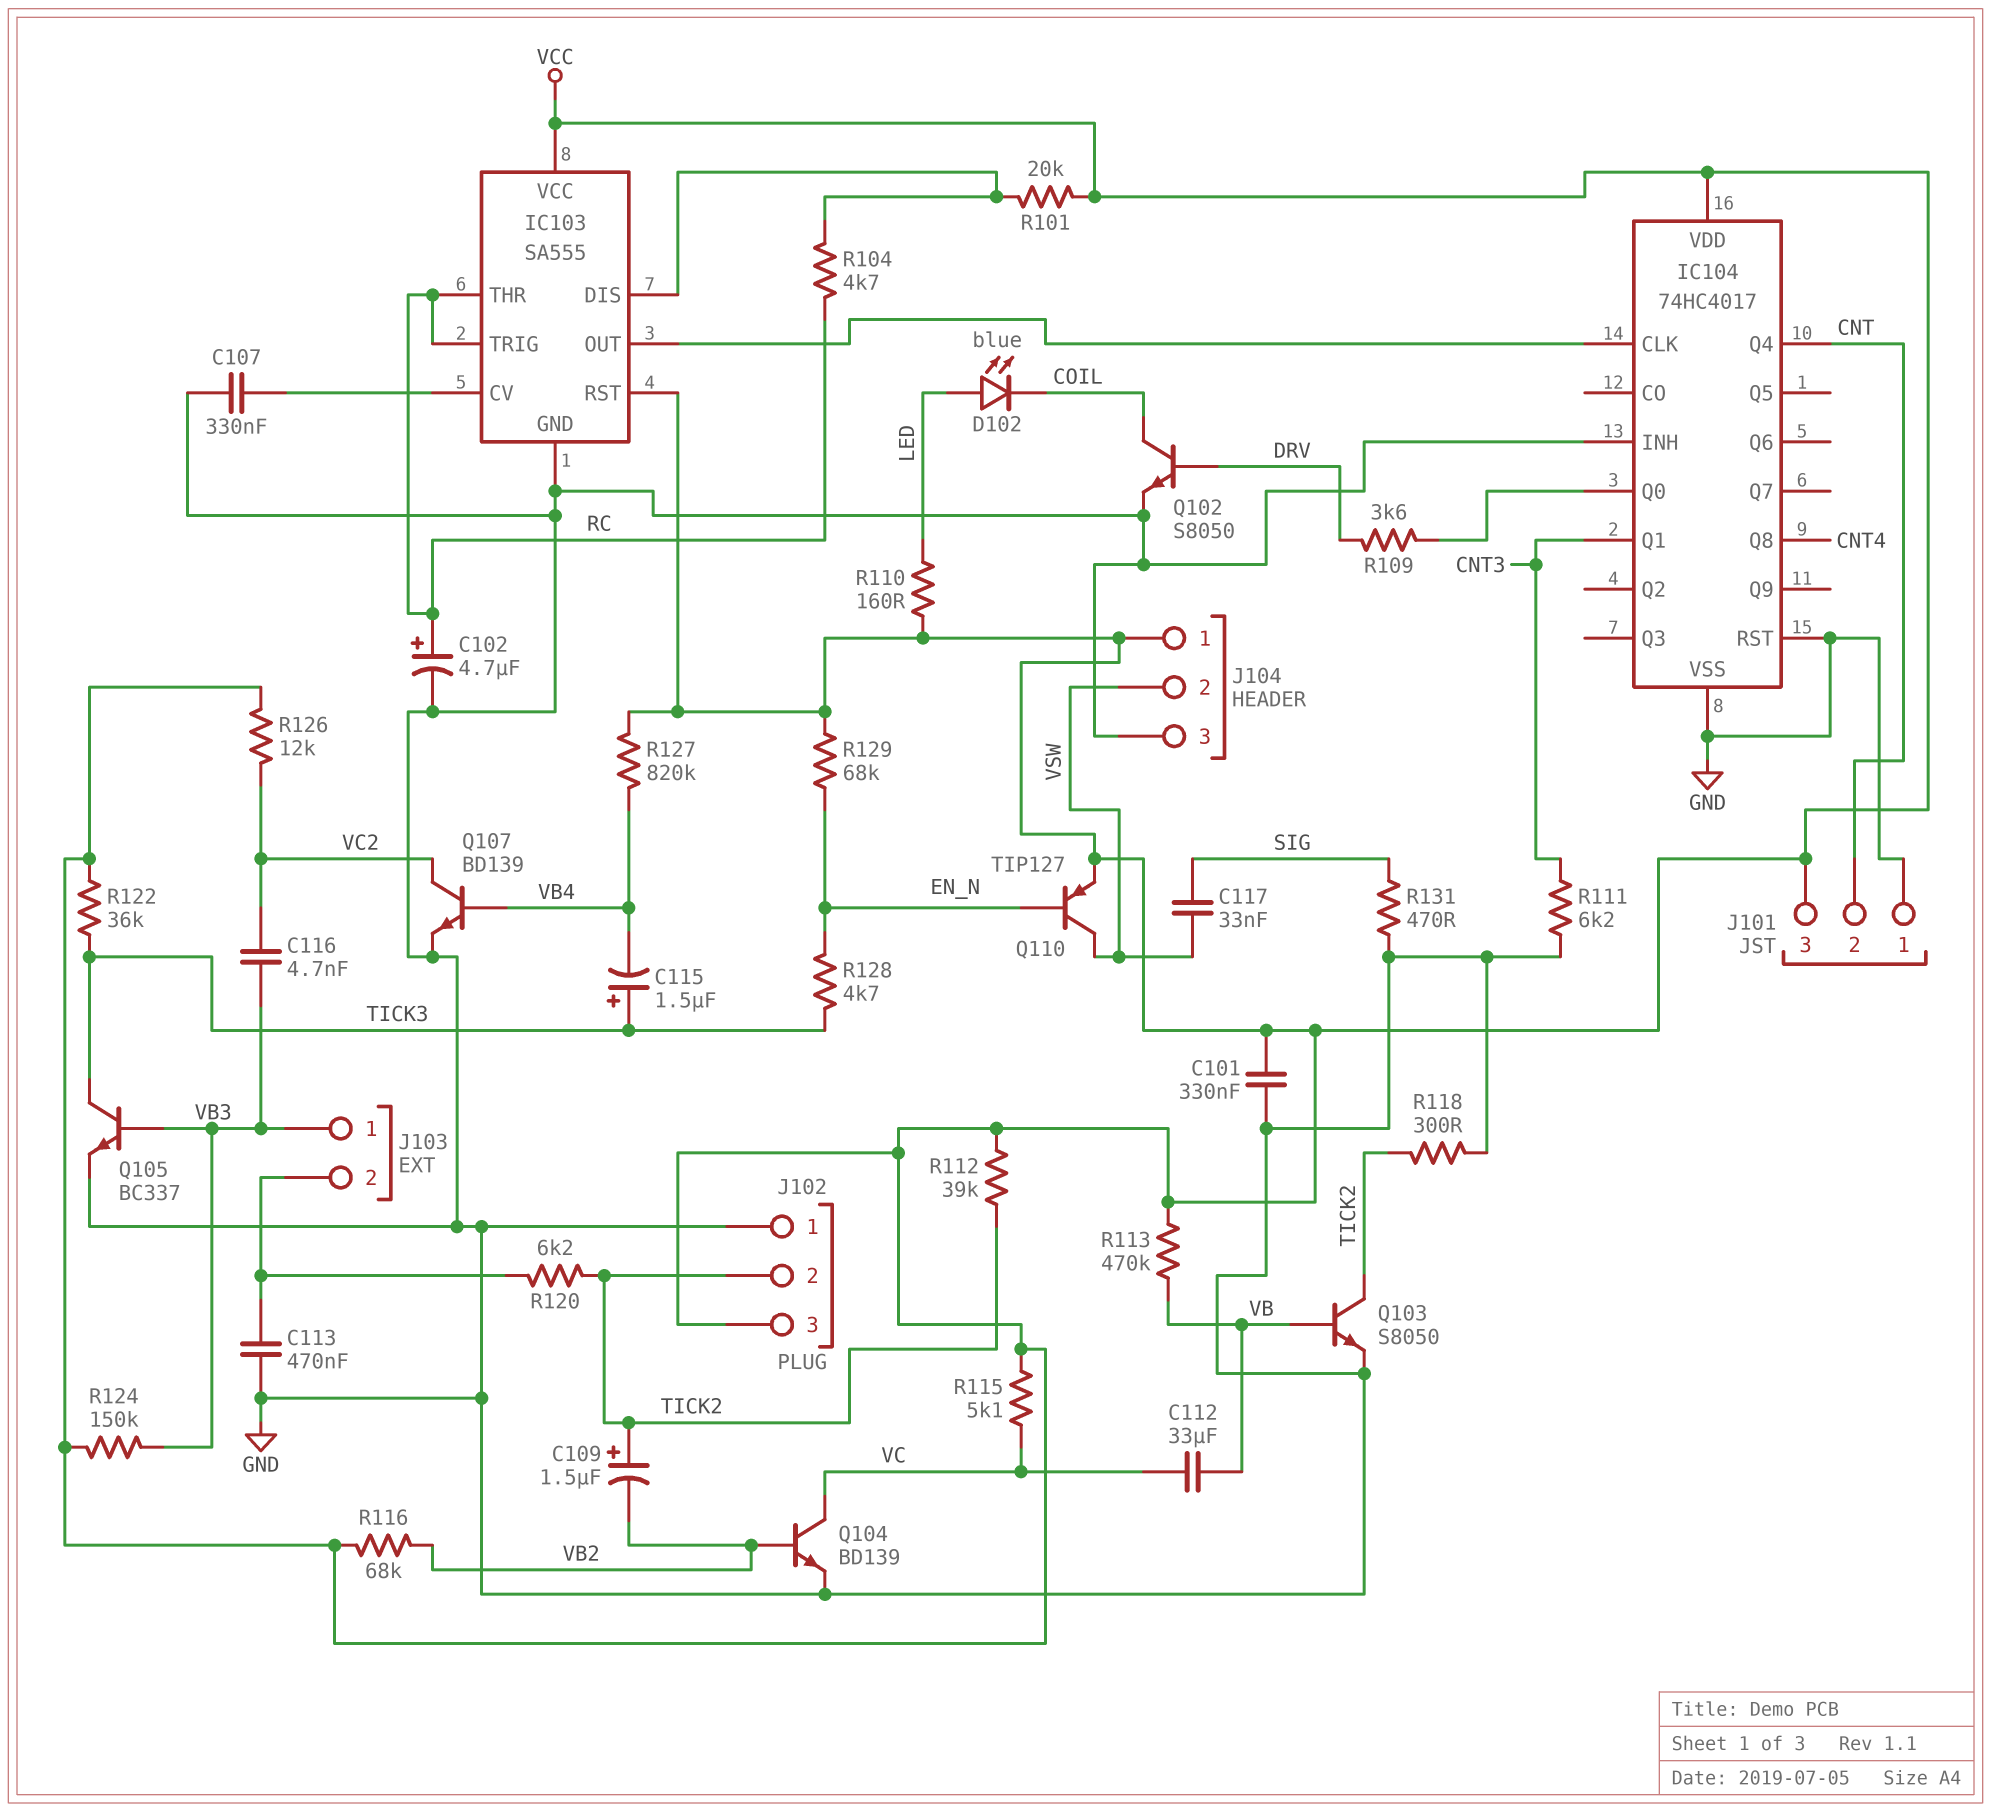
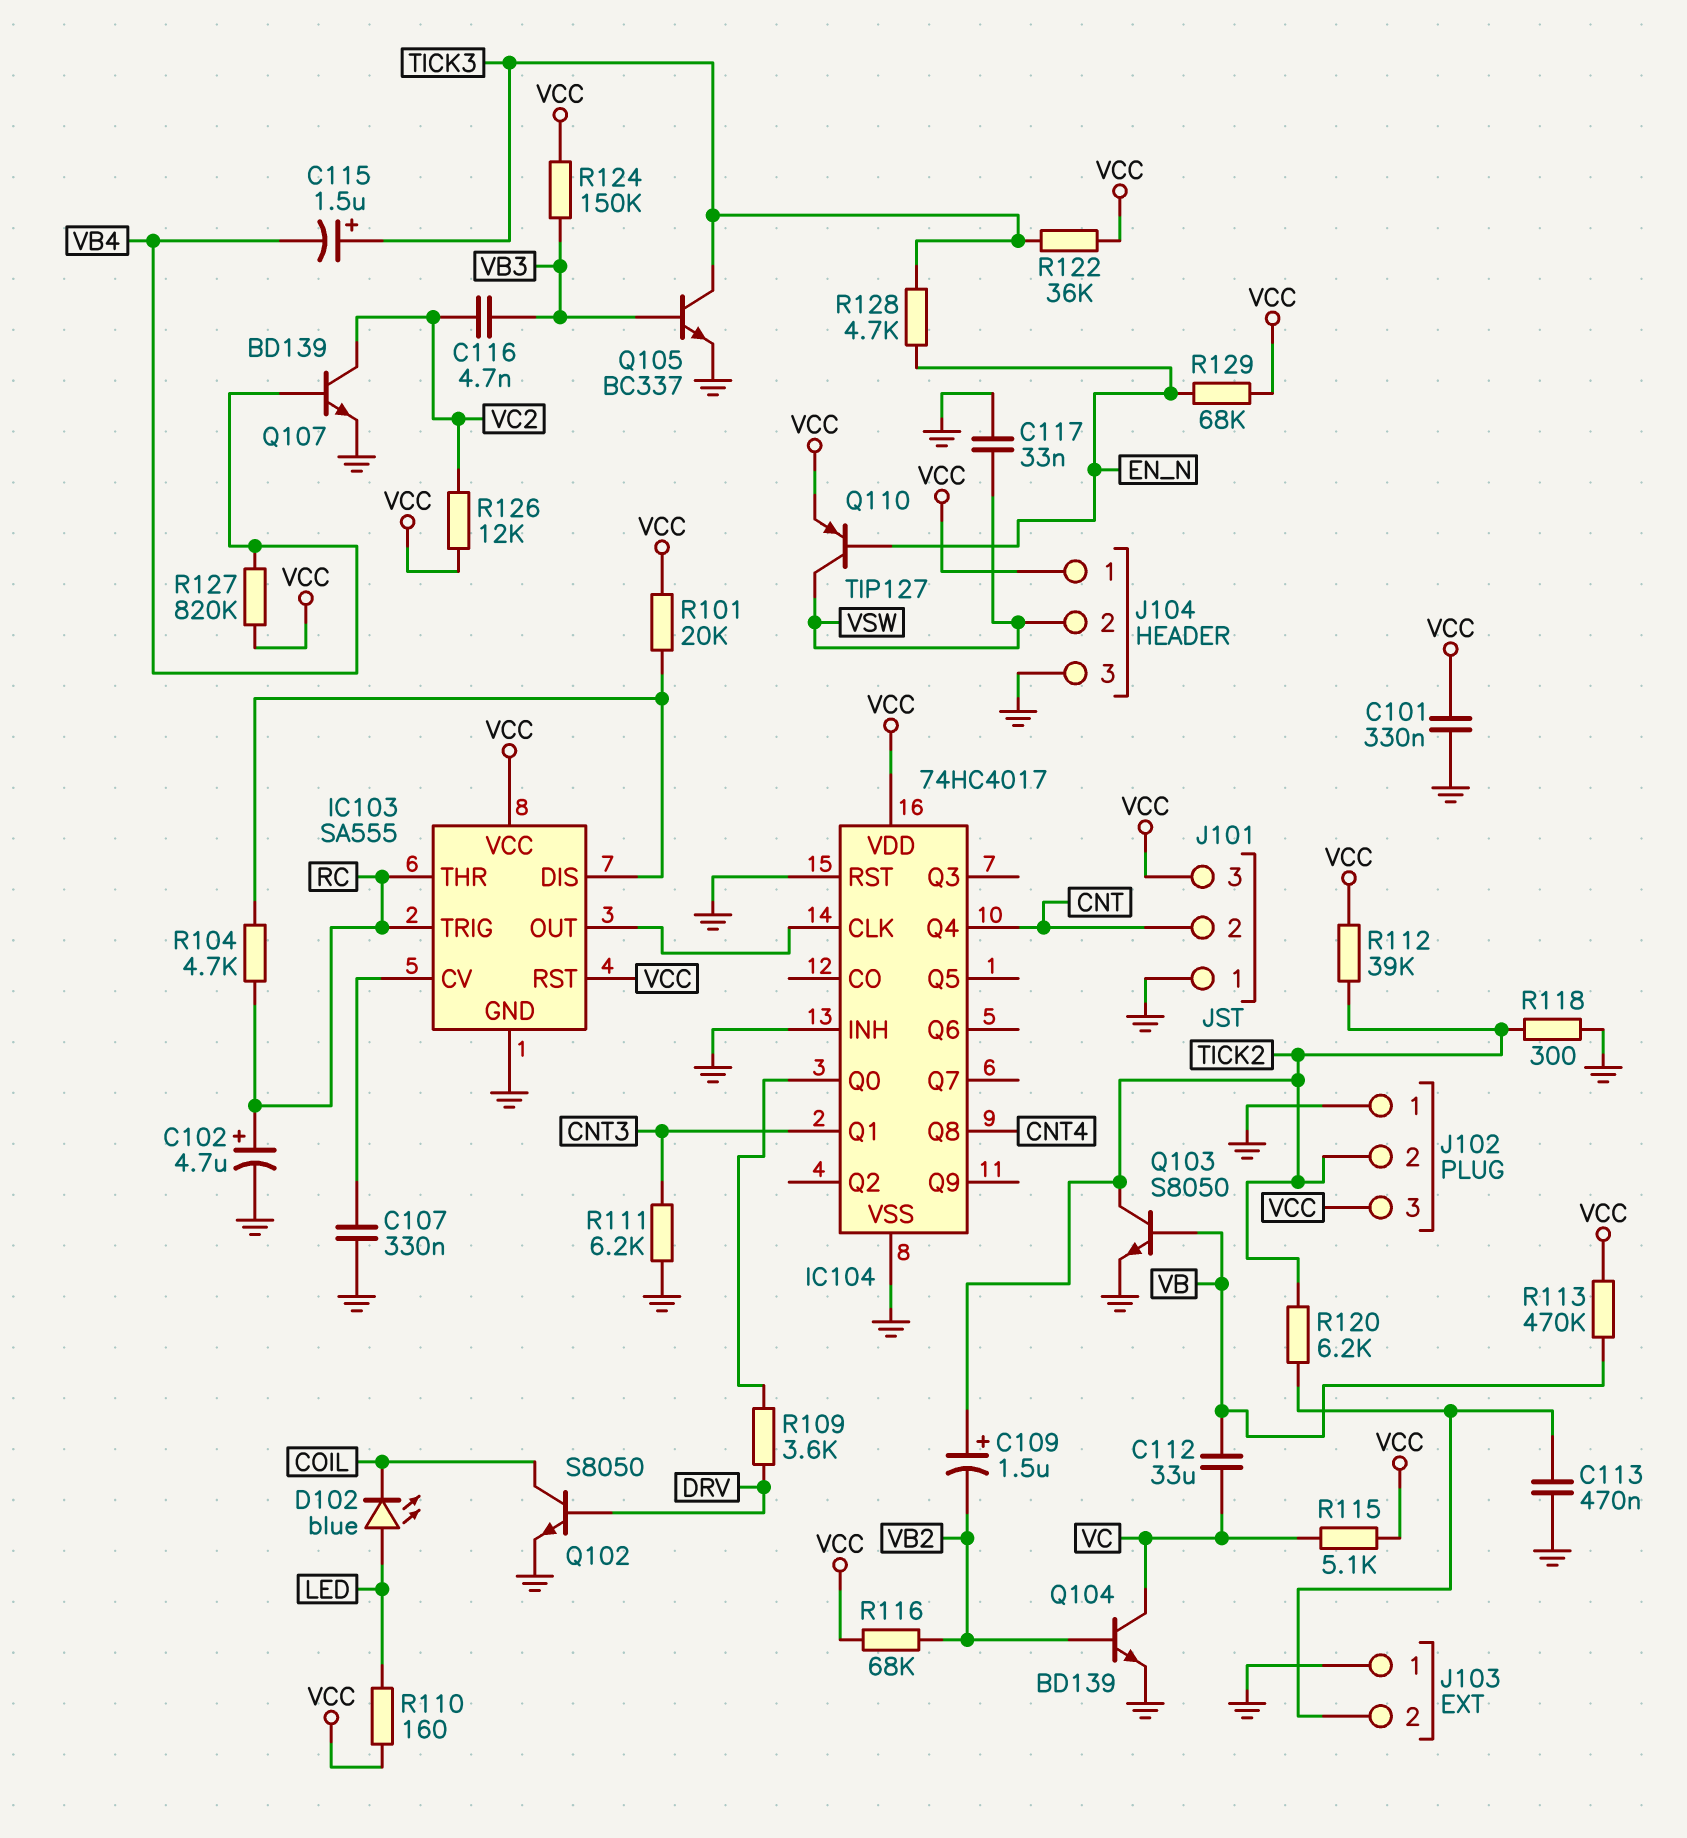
C117: 33nF (SIG, VSW) -> 33nF (GND, VSW)
J103 pin 1: VB3 -> GND
R131: 470 (GND, SIG) -> none

